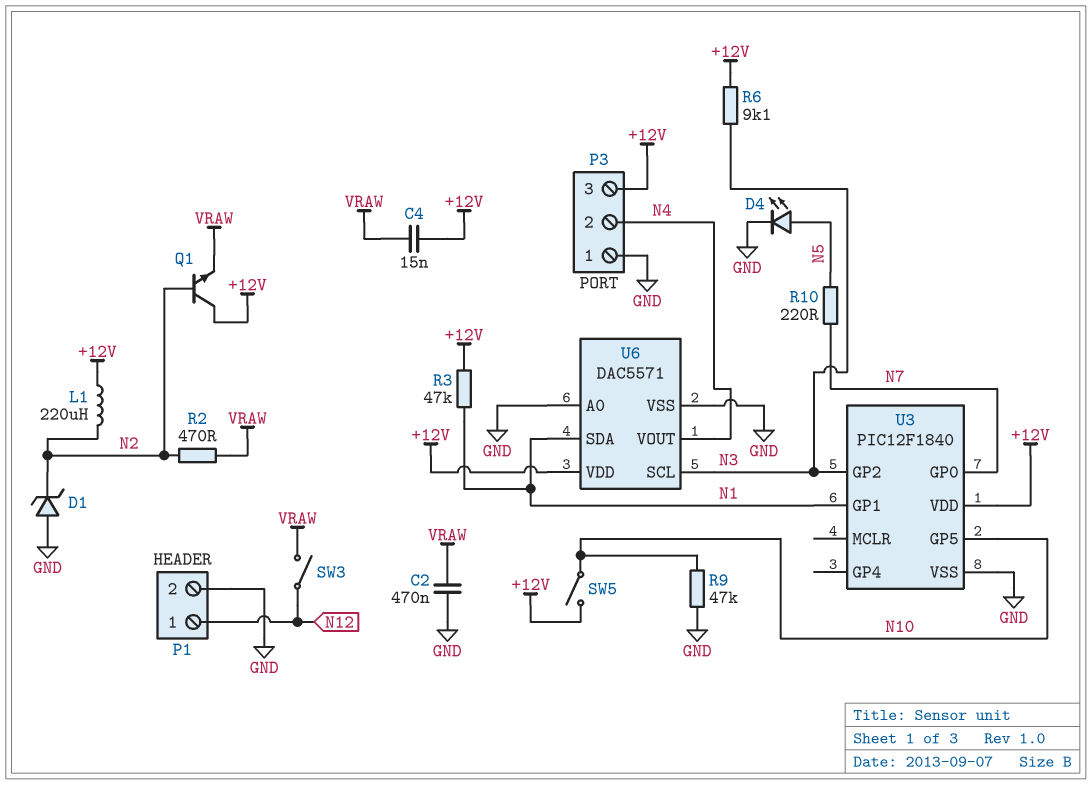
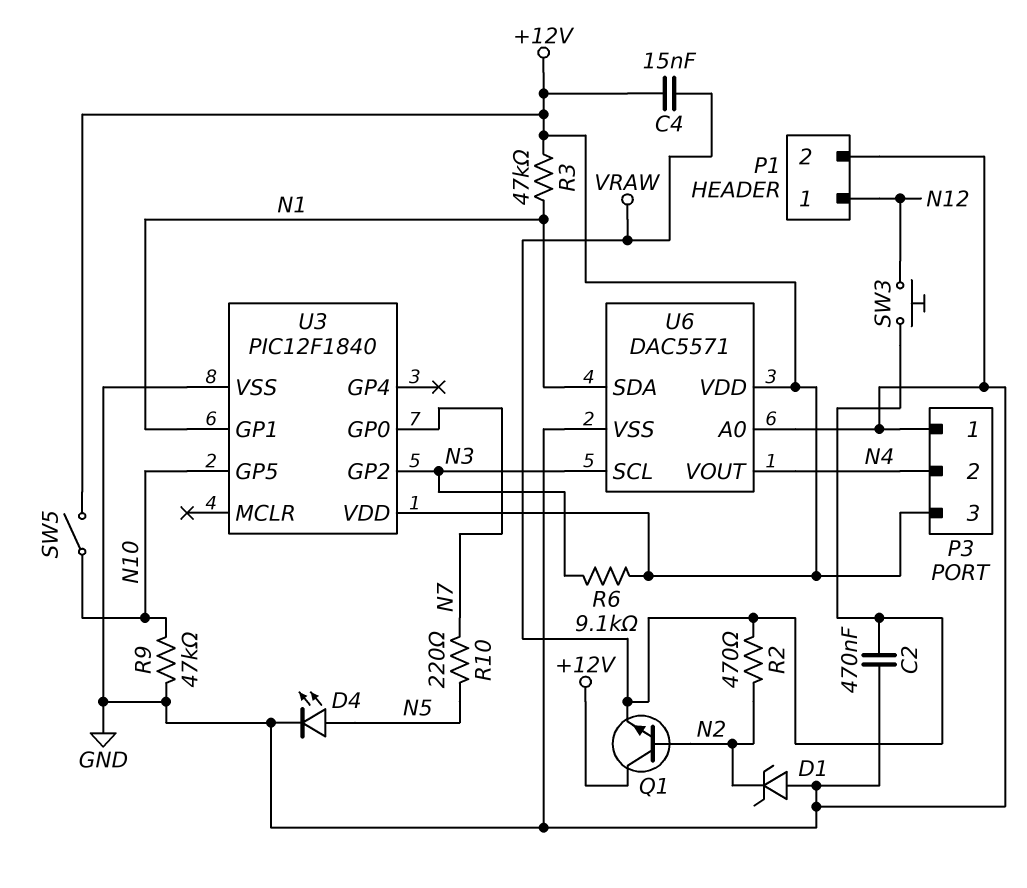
L1: 220uH (+12V, N2) -> none
SW3: switch (N12, VRAW) -> button (N12, VRAW)

